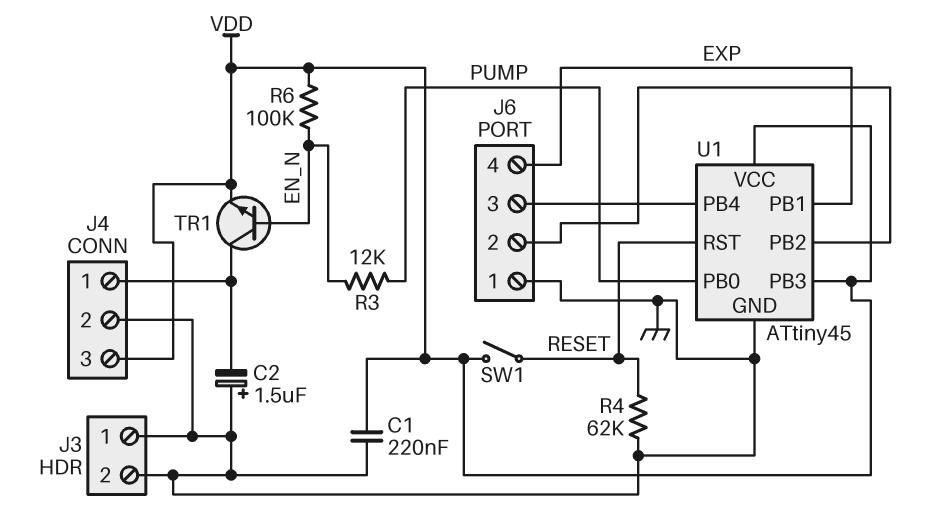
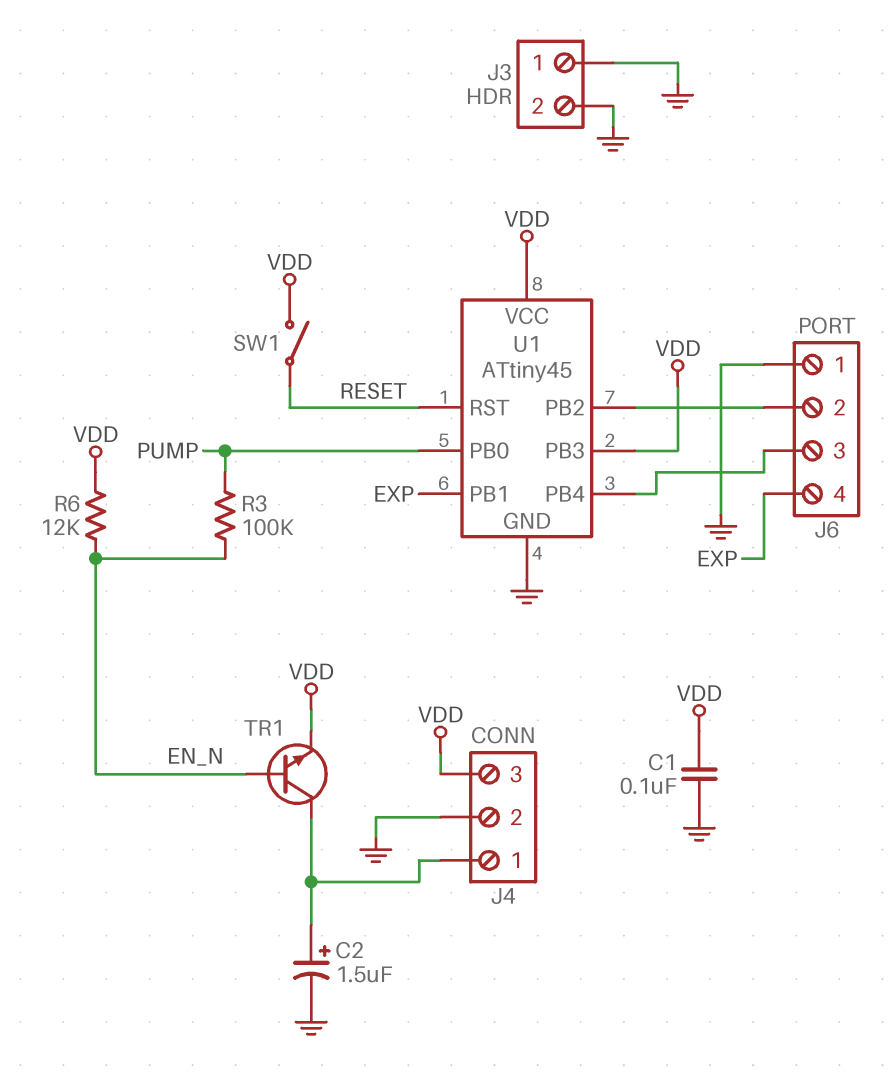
C1: 220nF (GND, VDD) -> 100nF (GND, VDD)
C2: 1.5uF (plus GND, minus J4/1) -> 1.5uF (plus J4/1, minus GND)
R3: 12k (EN_N, PUMP) -> 100k (EN_N, PUMP)
R4: 62k (GND, RESET) -> none
R6: 100k (EN_N, VDD) -> 12k (EN_N, VDD)

